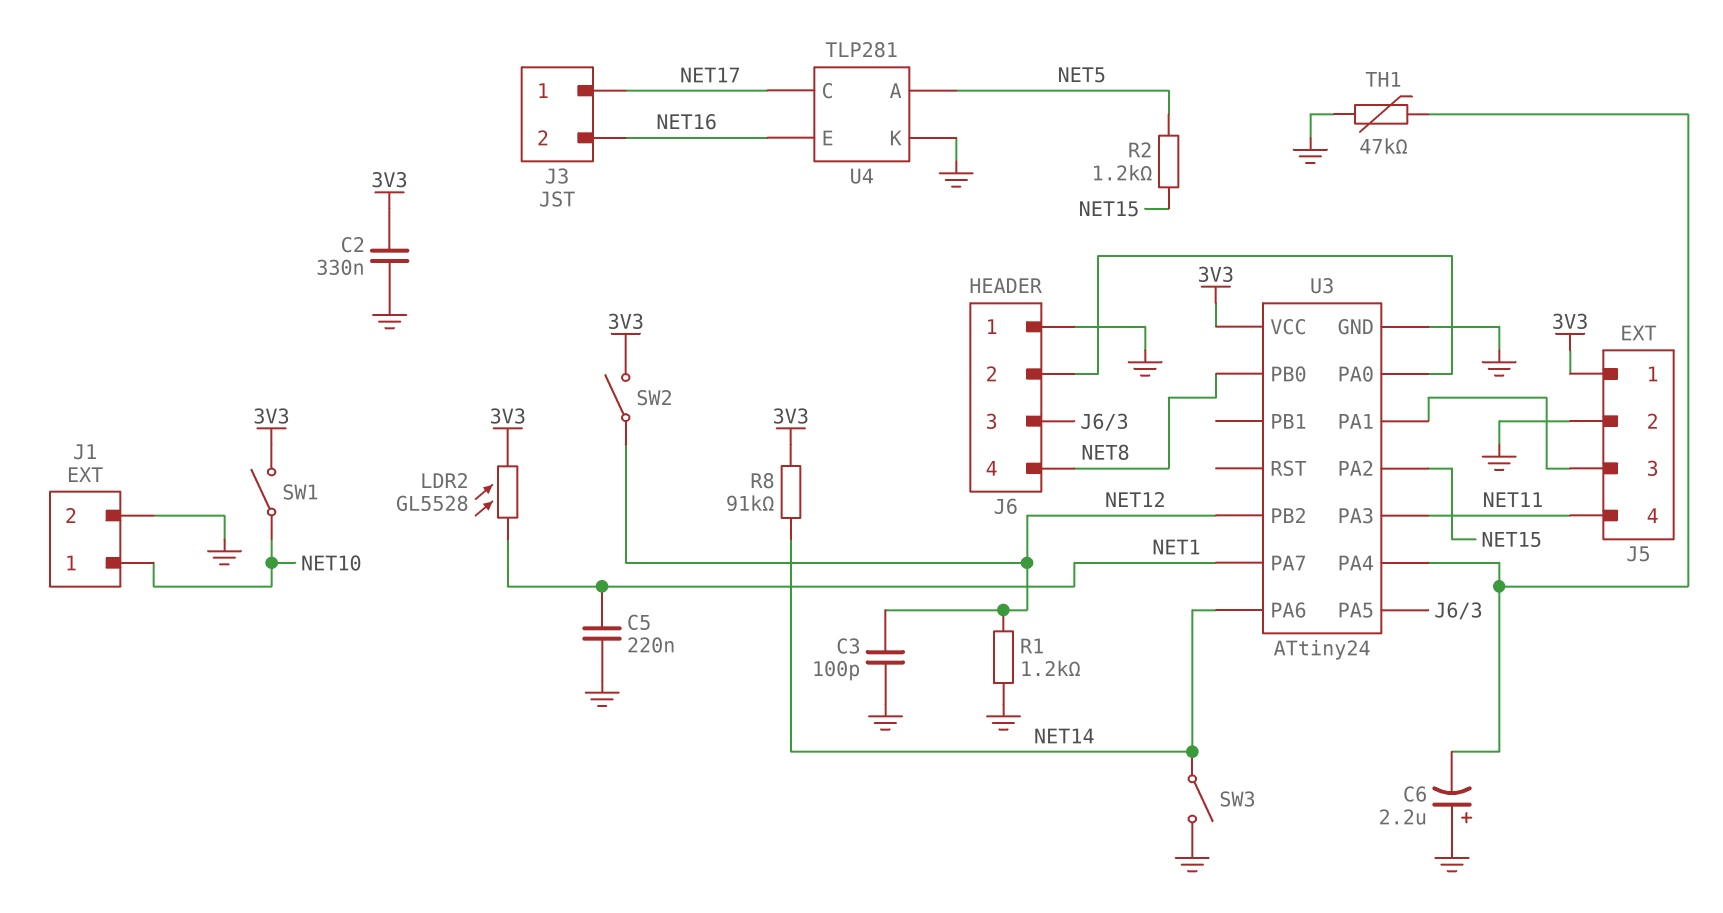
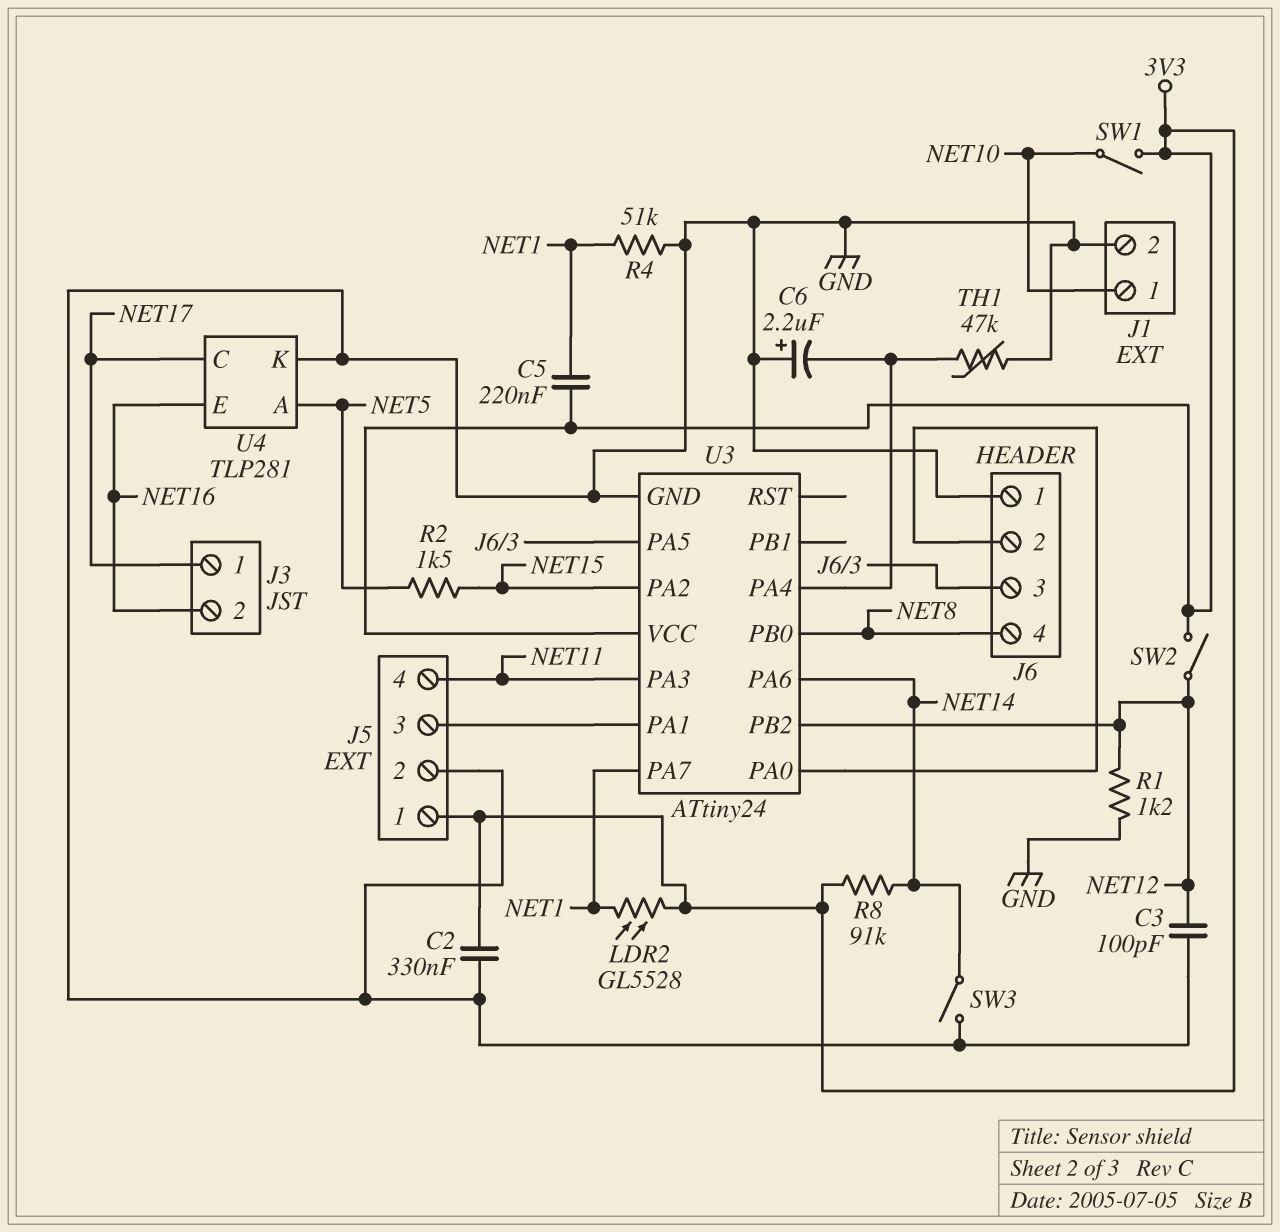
C5: 220nF (GND, NET1) -> 220nF (3V3, NET1)
R2: 1.2k (NET5, NET15) -> 1.5k (NET5, NET15)
R4: none -> 51k (GND, NET1)

